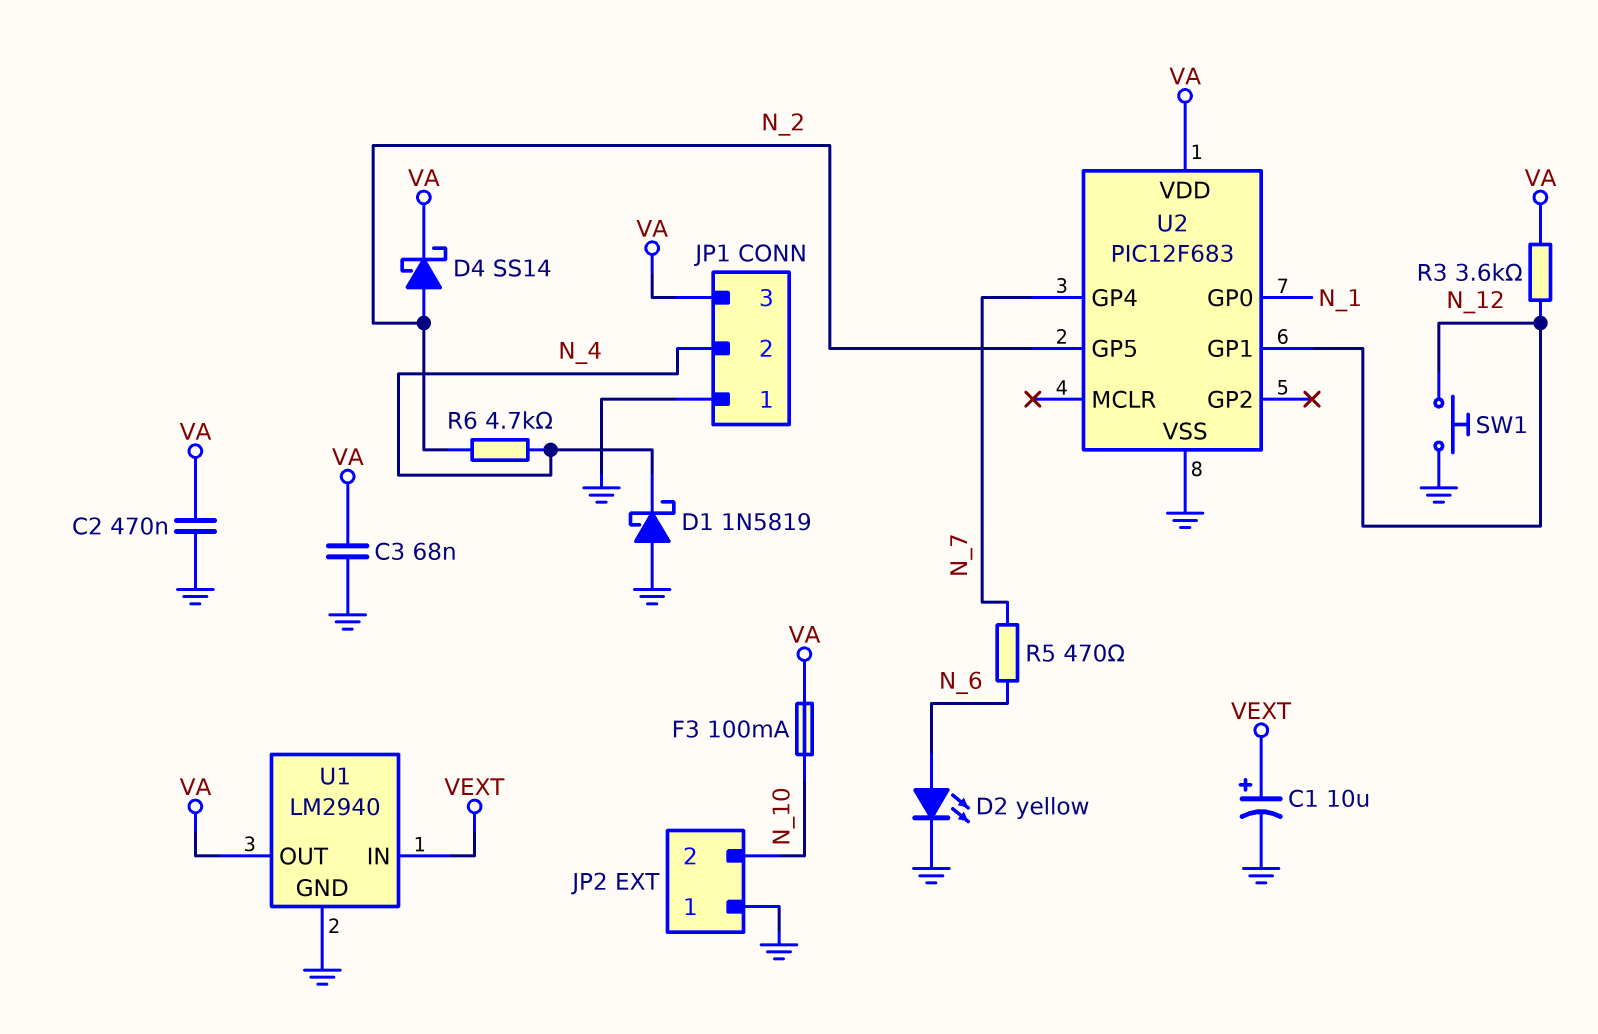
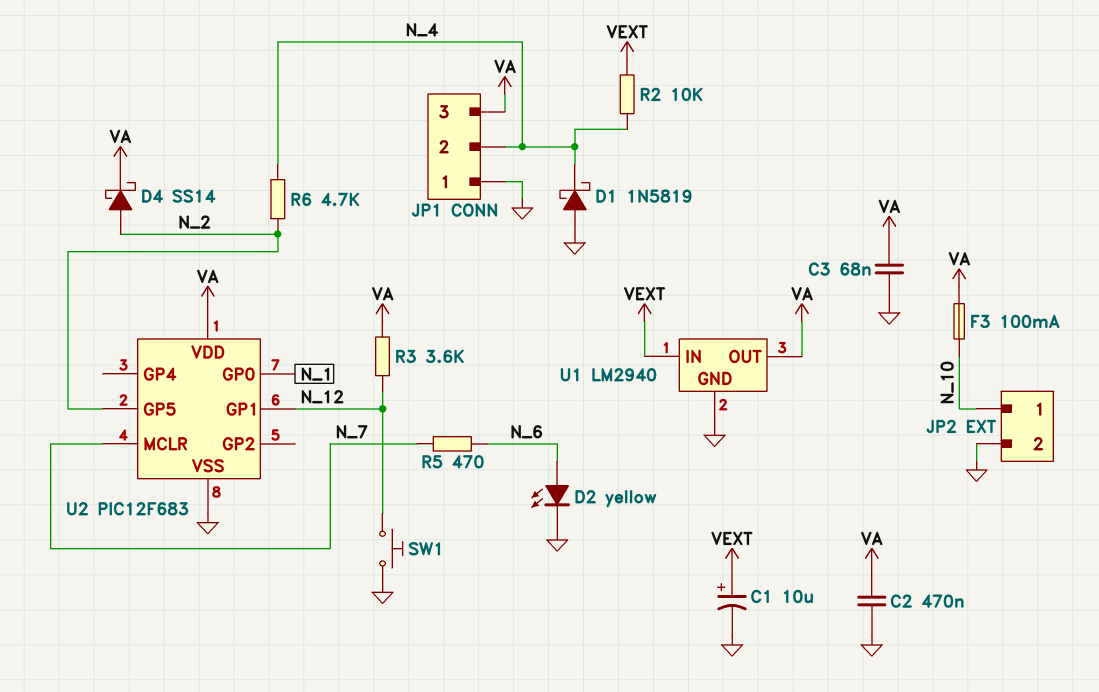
JP2 pin 1: GND -> N_10
JP2 pin 2: N_10 -> GND
R2: none -> 10k (N_4, VEXT)
U2 pin GP4: N_7 -> none
U2 pin MCLR: none -> N_7

